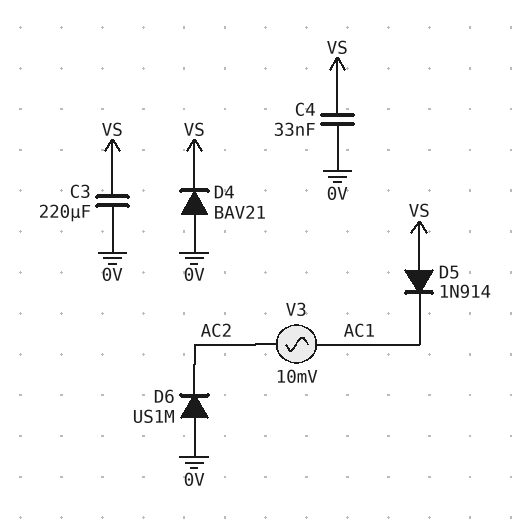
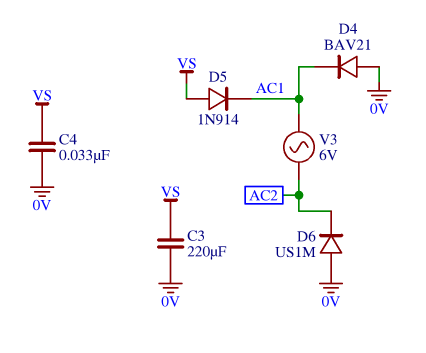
D4: diode BAV21 (A 0V, K VS) -> diode BAV21 (A 0V, K AC1)
V3: AC 10mV (AC1, AC2) -> AC 6V (AC1, AC2)

